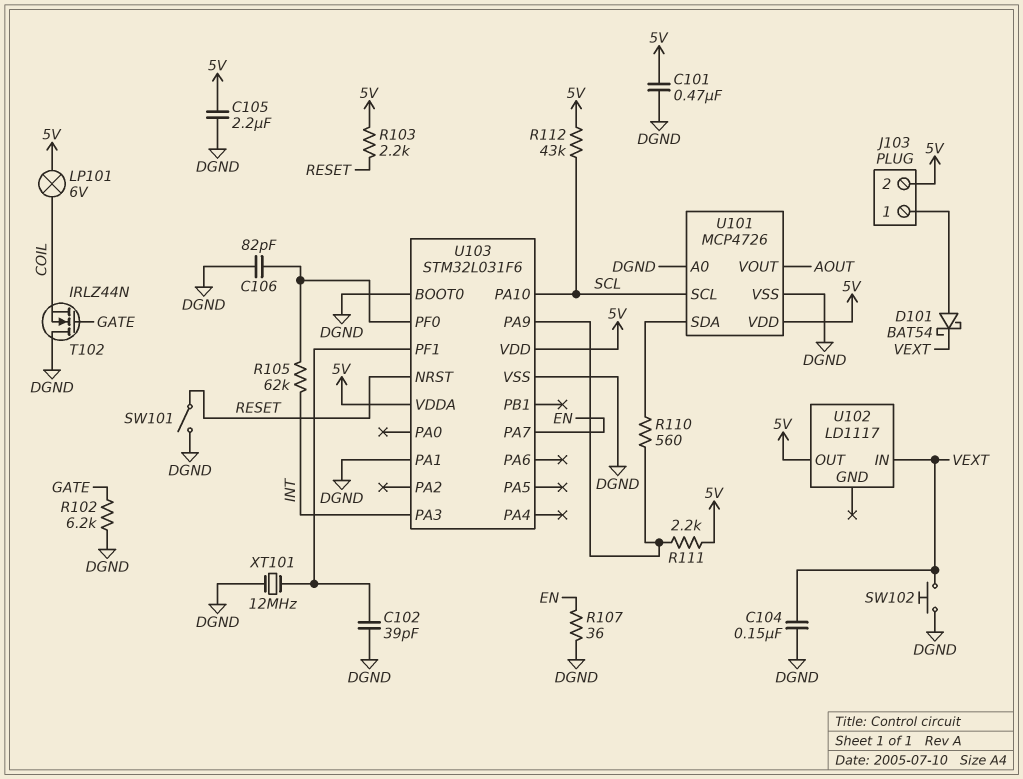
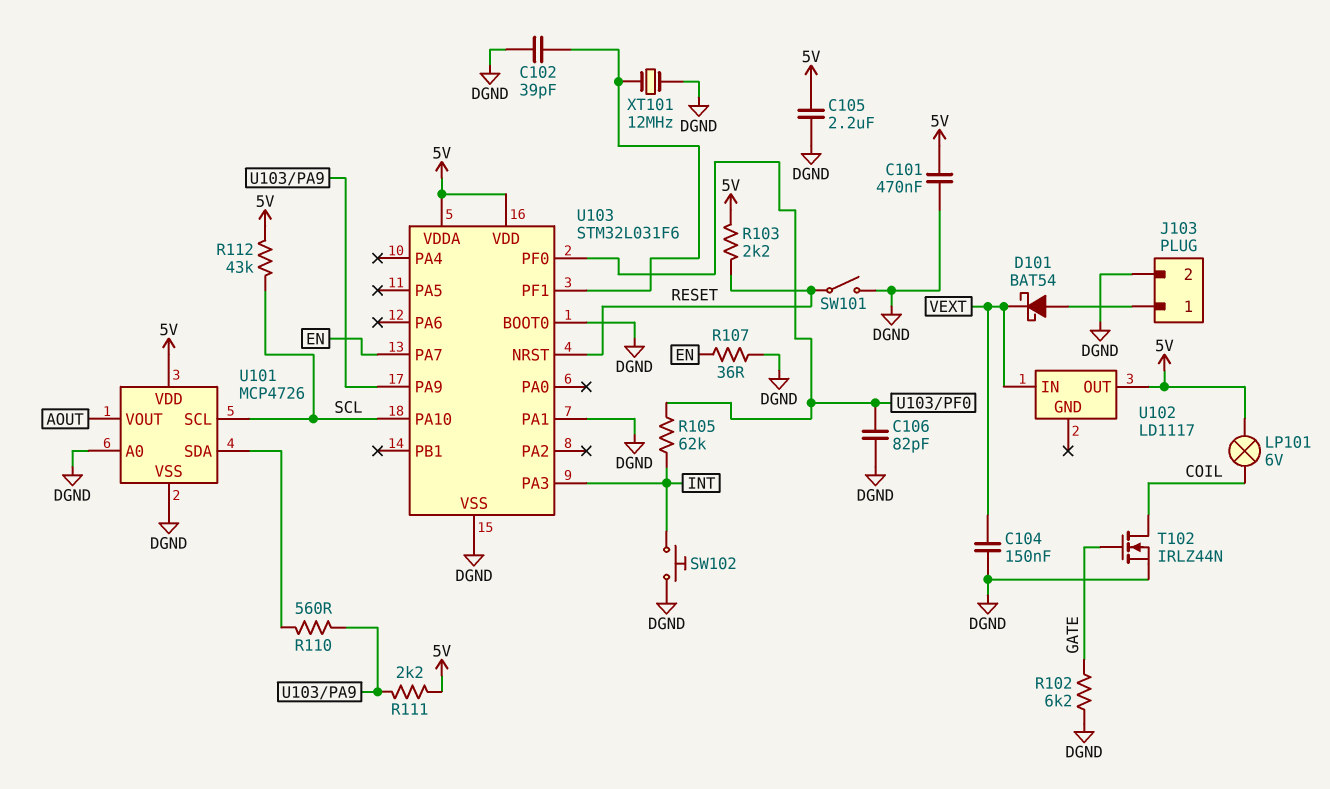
J103 pin 2: 5V -> DGND
SW102: button (DGND, VEXT) -> button (DGND, INT)
T102: NMOS IRLZ44N (G GATE, D DGND, S COIL) -> NMOS IRLZ44N (G GATE, D COIL, S DGND)

